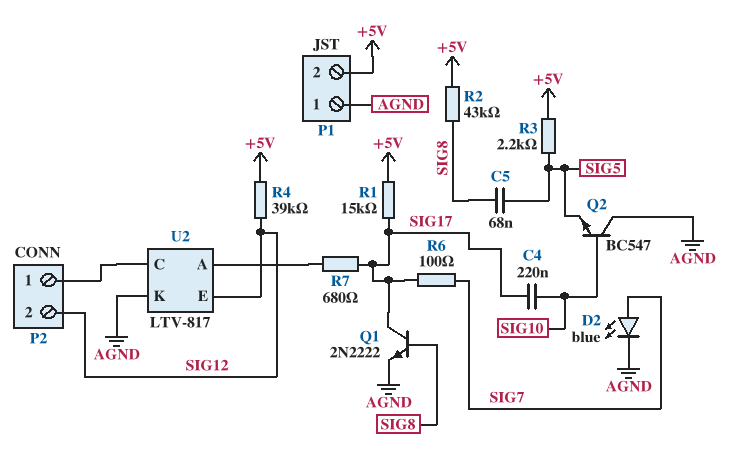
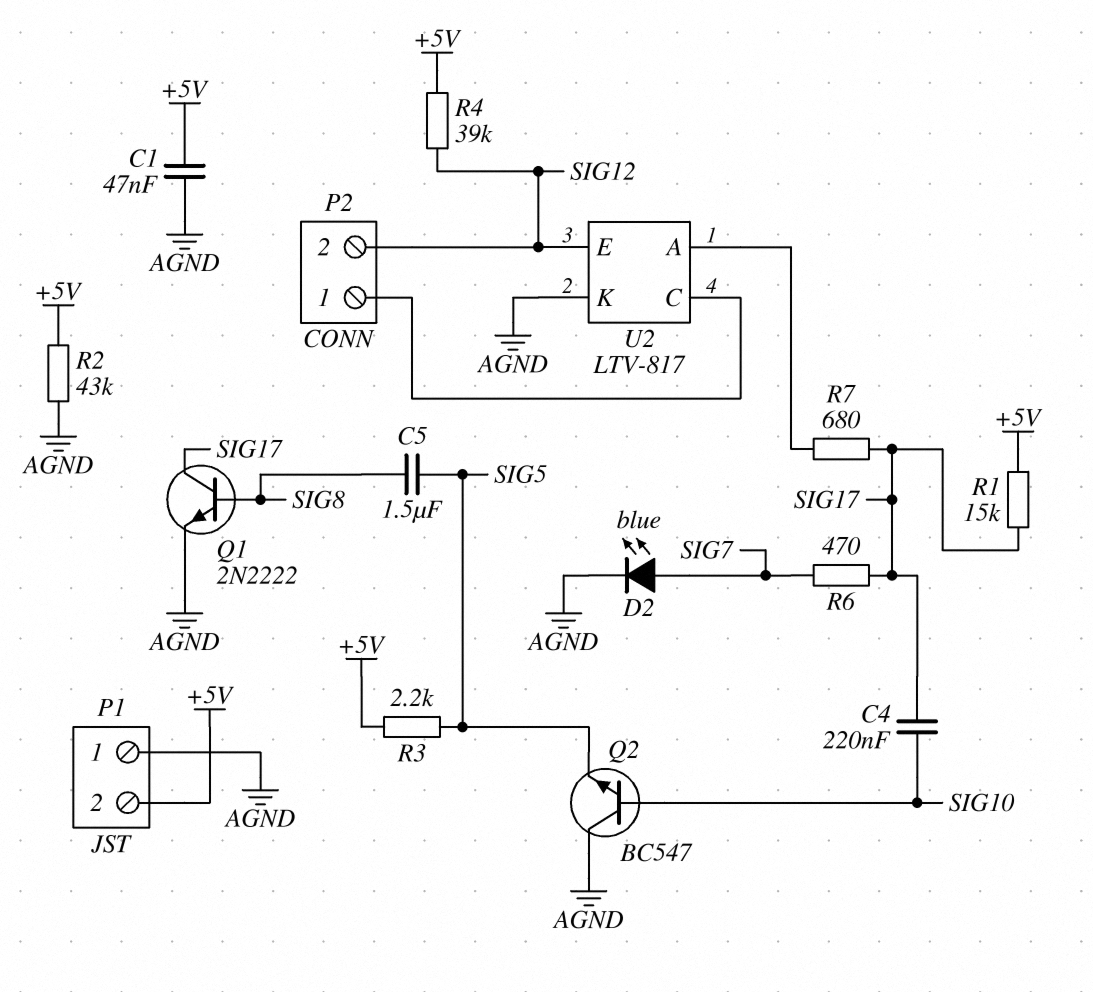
C1: none -> 47nF (+5V, AGND)
C5: 68nF (SIG5, SIG8) -> 1.5uF (SIG5, SIG8)
R2: 43k (+5V, SIG8) -> 43k (+5V, AGND)
R6: 100 (SIG7, SIG17) -> 470 (SIG7, SIG17)

